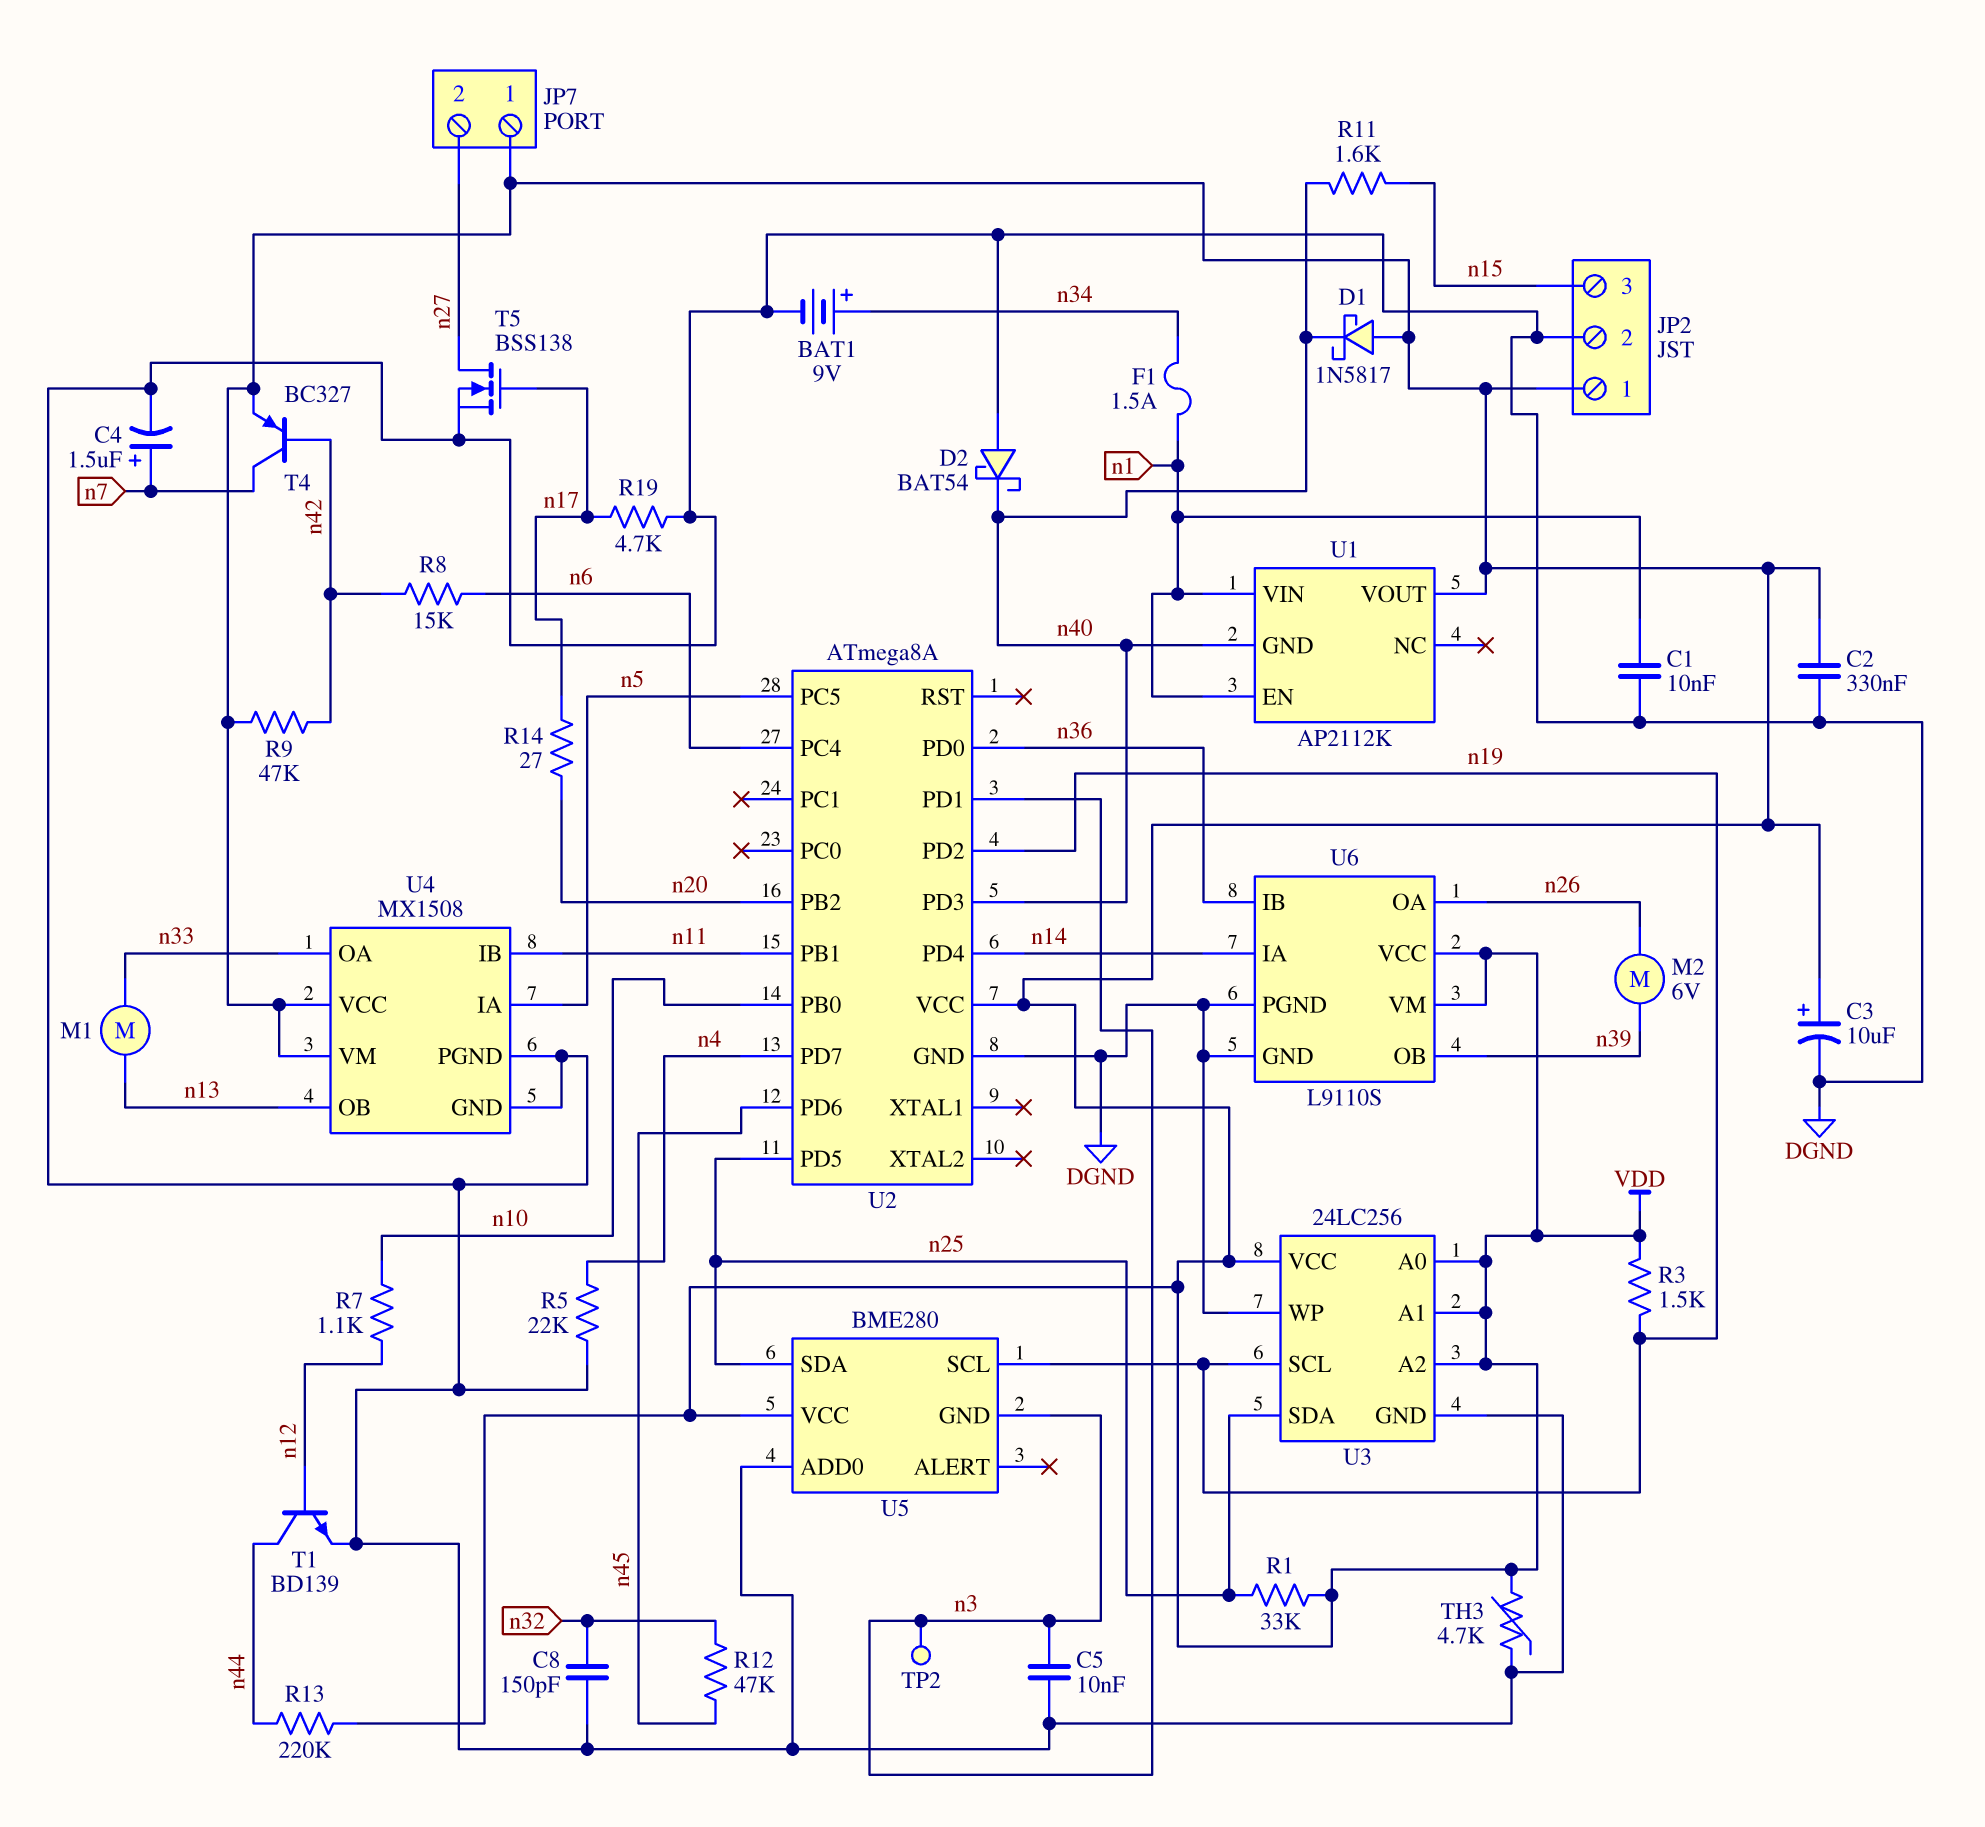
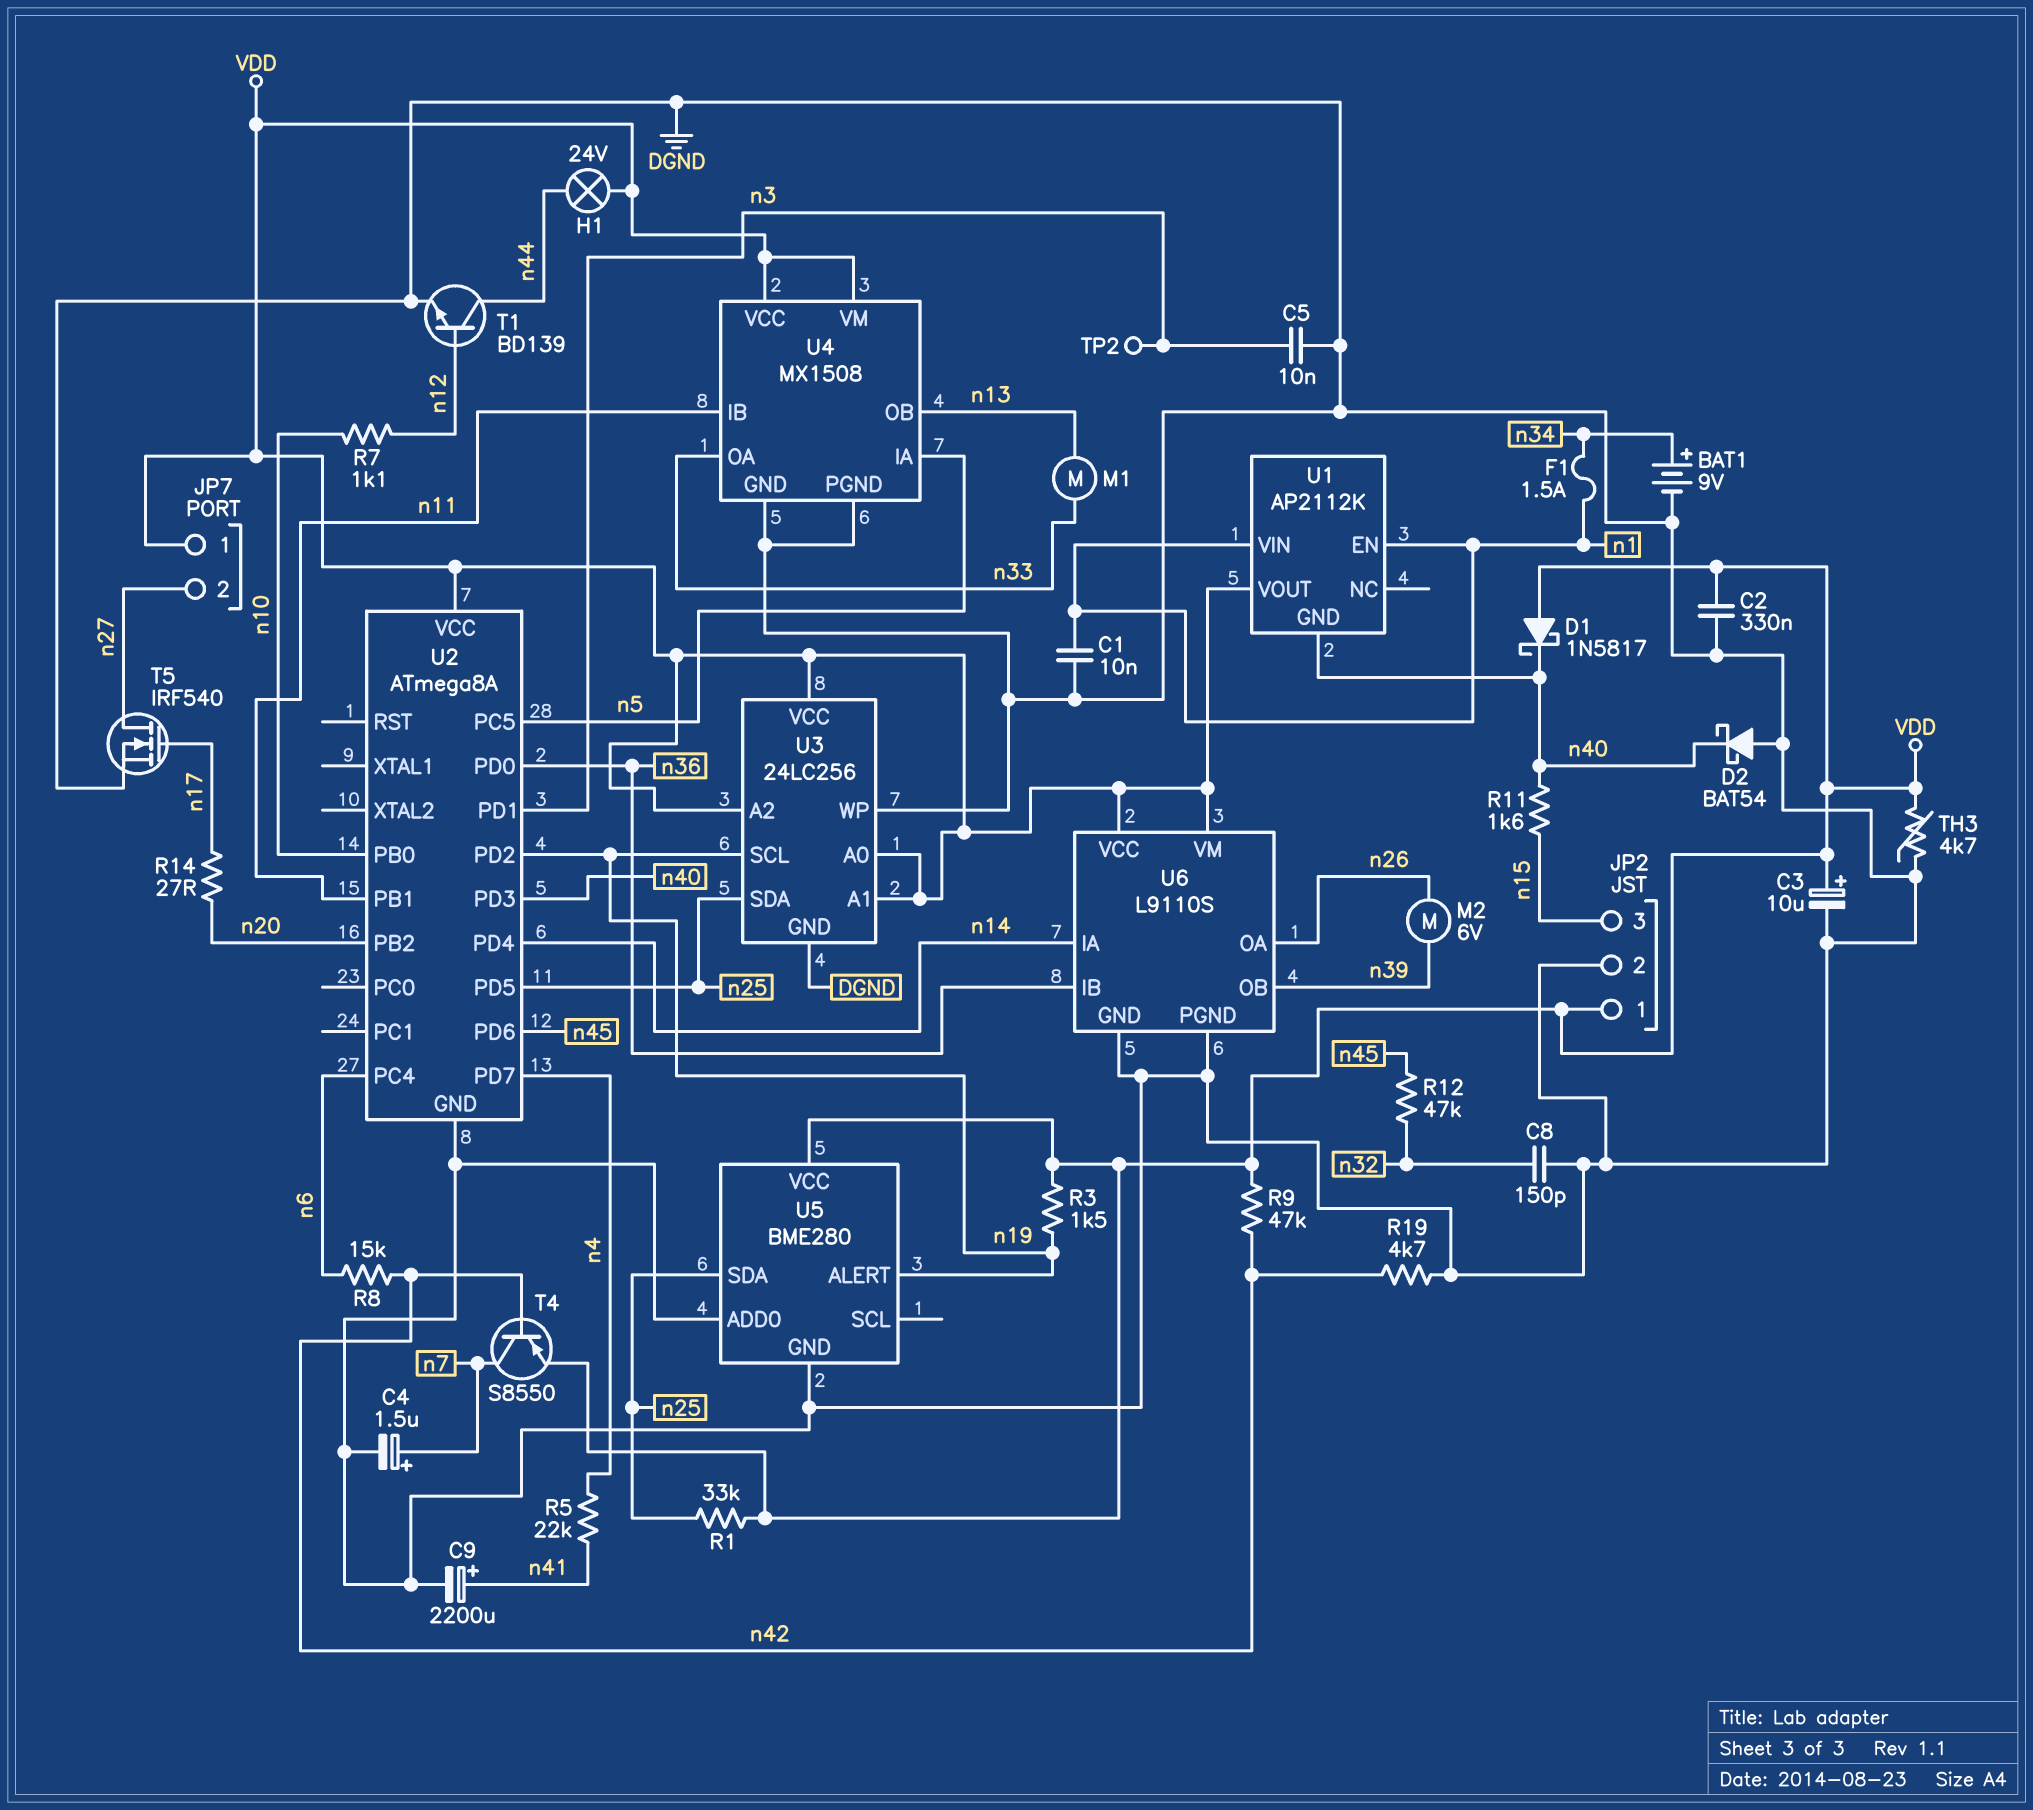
C9: none -> 2200uF (plus n41, minus DGND)
H1: none -> lamp 24V (VDD, n44)
R5: 22k (DGND, n4) -> 22k (n4, n41)
R13: 220k (VDD, n44) -> none
R19: 4.7k (DGND, n17) -> 4.7k (DGND, n42)
T4: PNP BC327 (B n42, C n7, E VDD) -> PNP S8550 (B n42, C n7, E VDD)
T5: NMOS BSS138 (G n17, D n27, S DGND) -> NMOS IRF540 (G n17, D n27, S DGND)
U5 pin ALERT: none -> n19
U5 pin GND: n3 -> DGND
U5 pin SCL: n19 -> none

